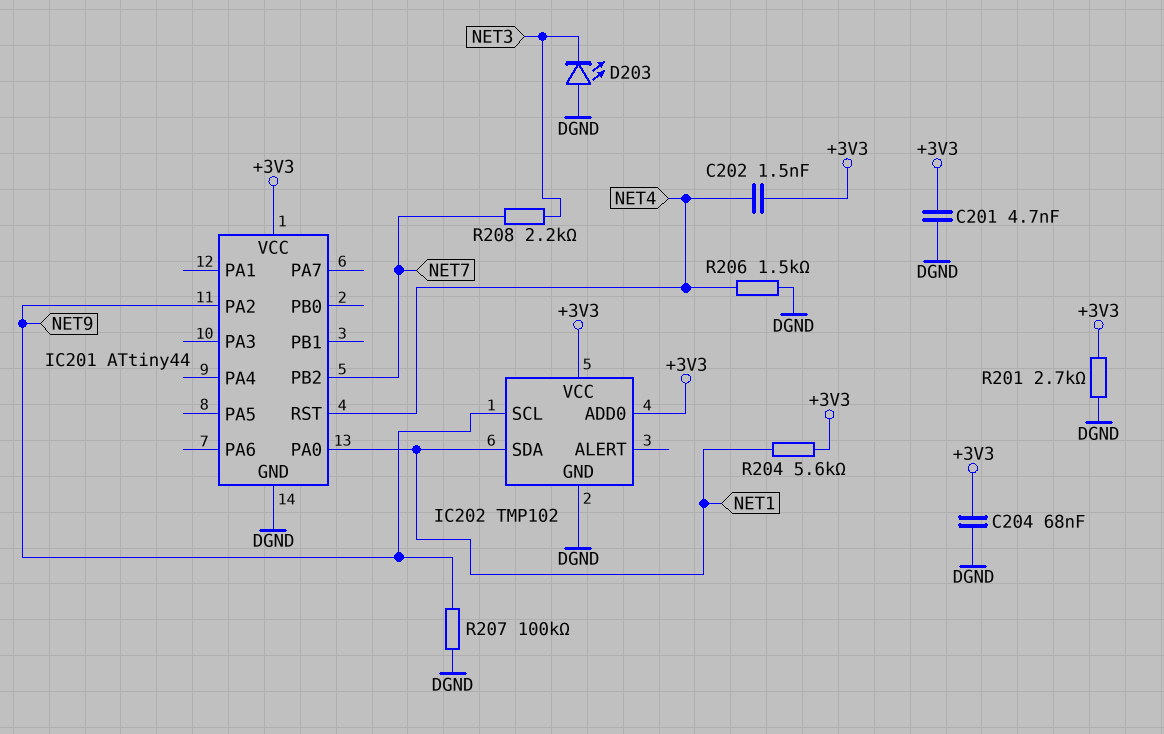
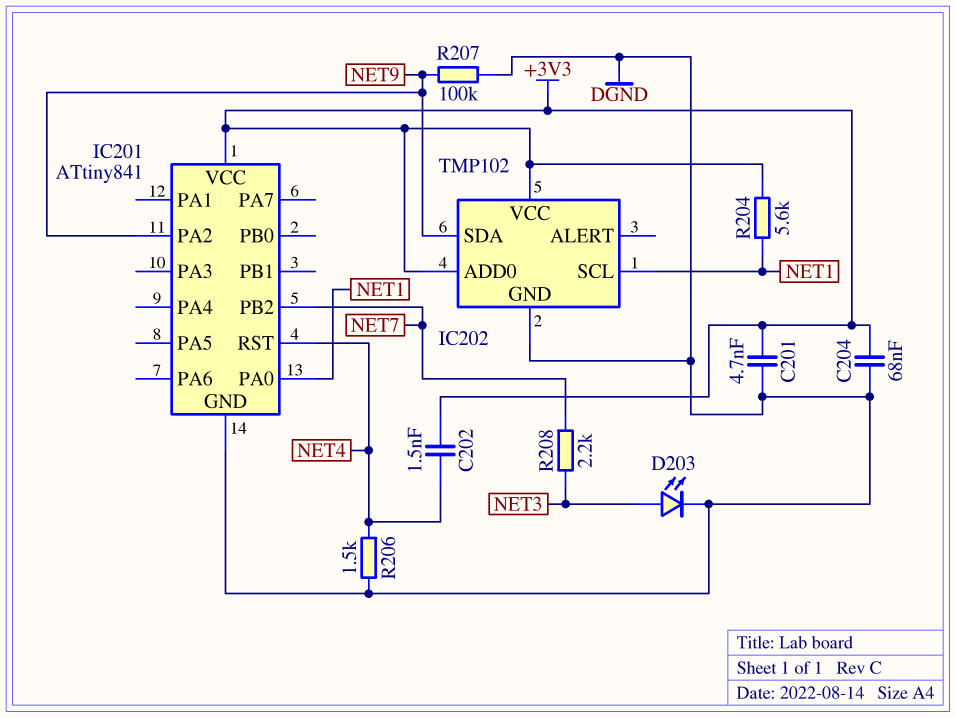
D203: LED (A DGND, K NET3) -> LED (A NET3, K DGND)
IC201: ATtiny44 -> ATtiny841
IC202 pin SCL: NET9 -> NET1
IC202 pin SDA: NET1 -> NET9
R201: 2.7k (+3V3, DGND) -> none

